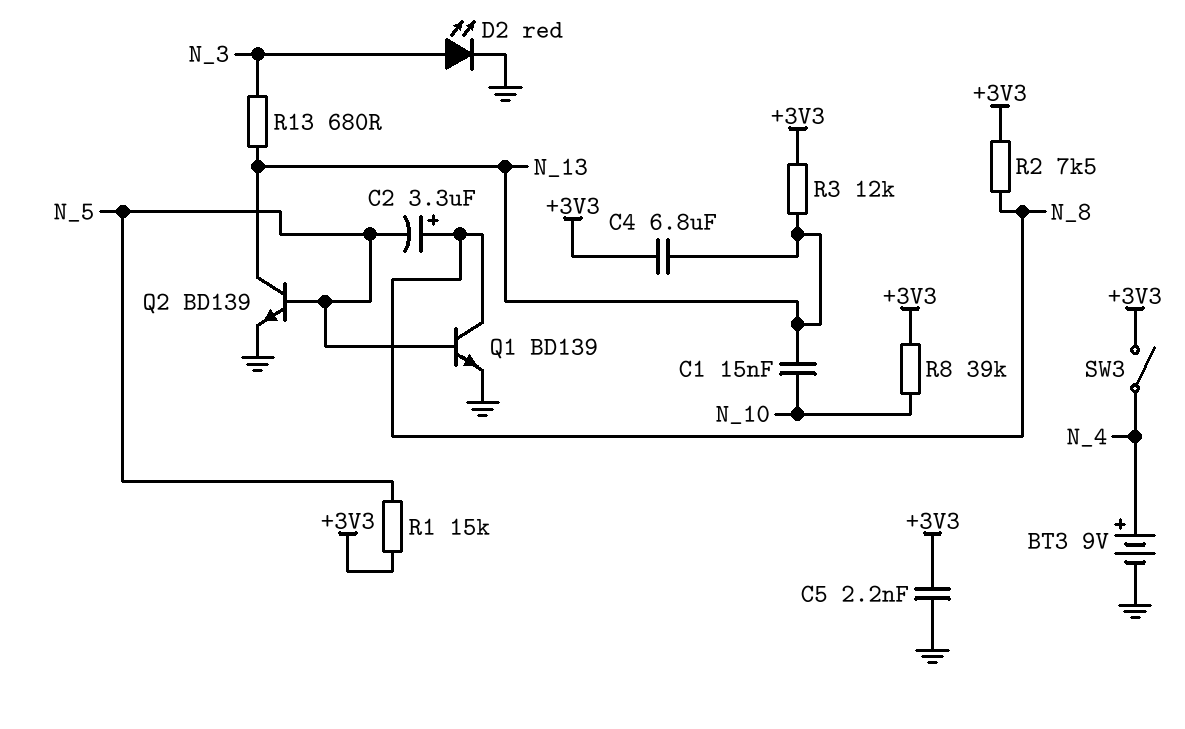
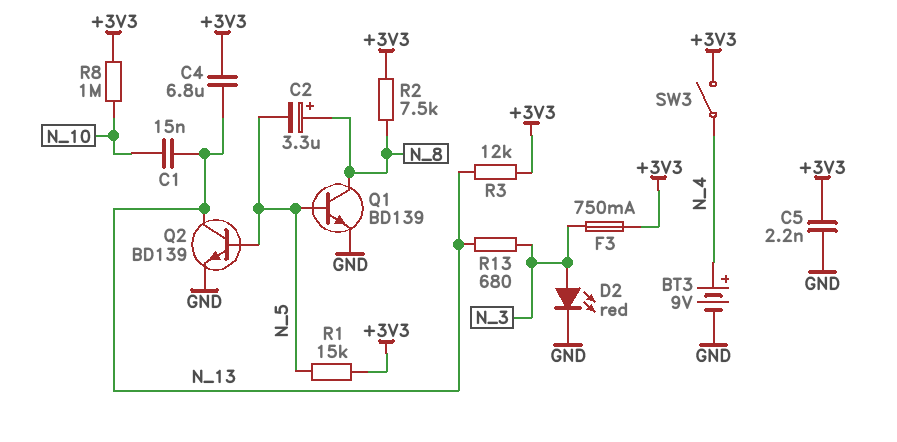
F3: none -> 750mA (+3V3, N_3)
R8: 39k (+3V3, N_10) -> 1M (+3V3, N_10)

